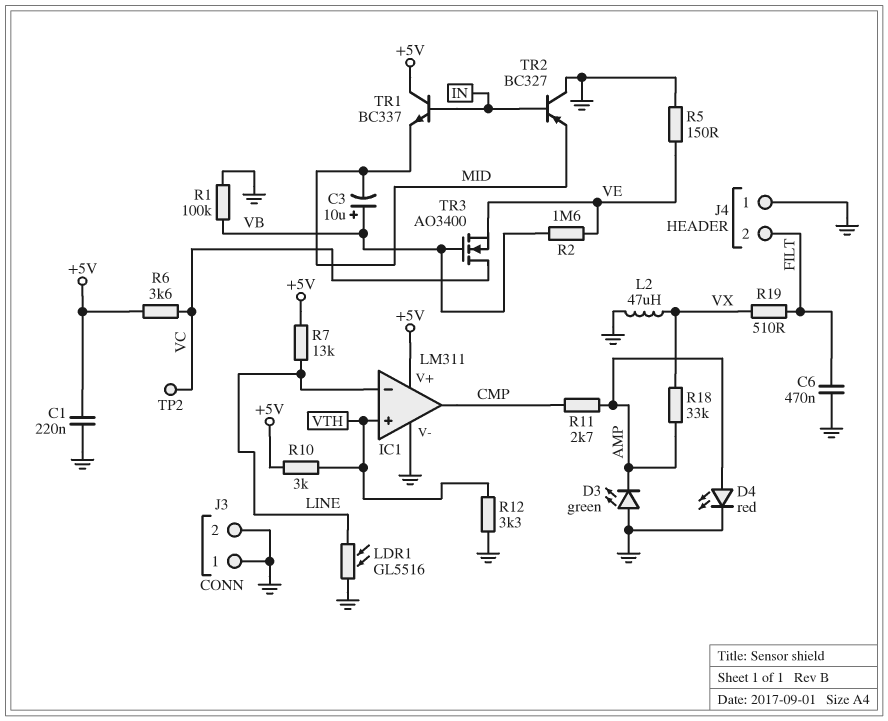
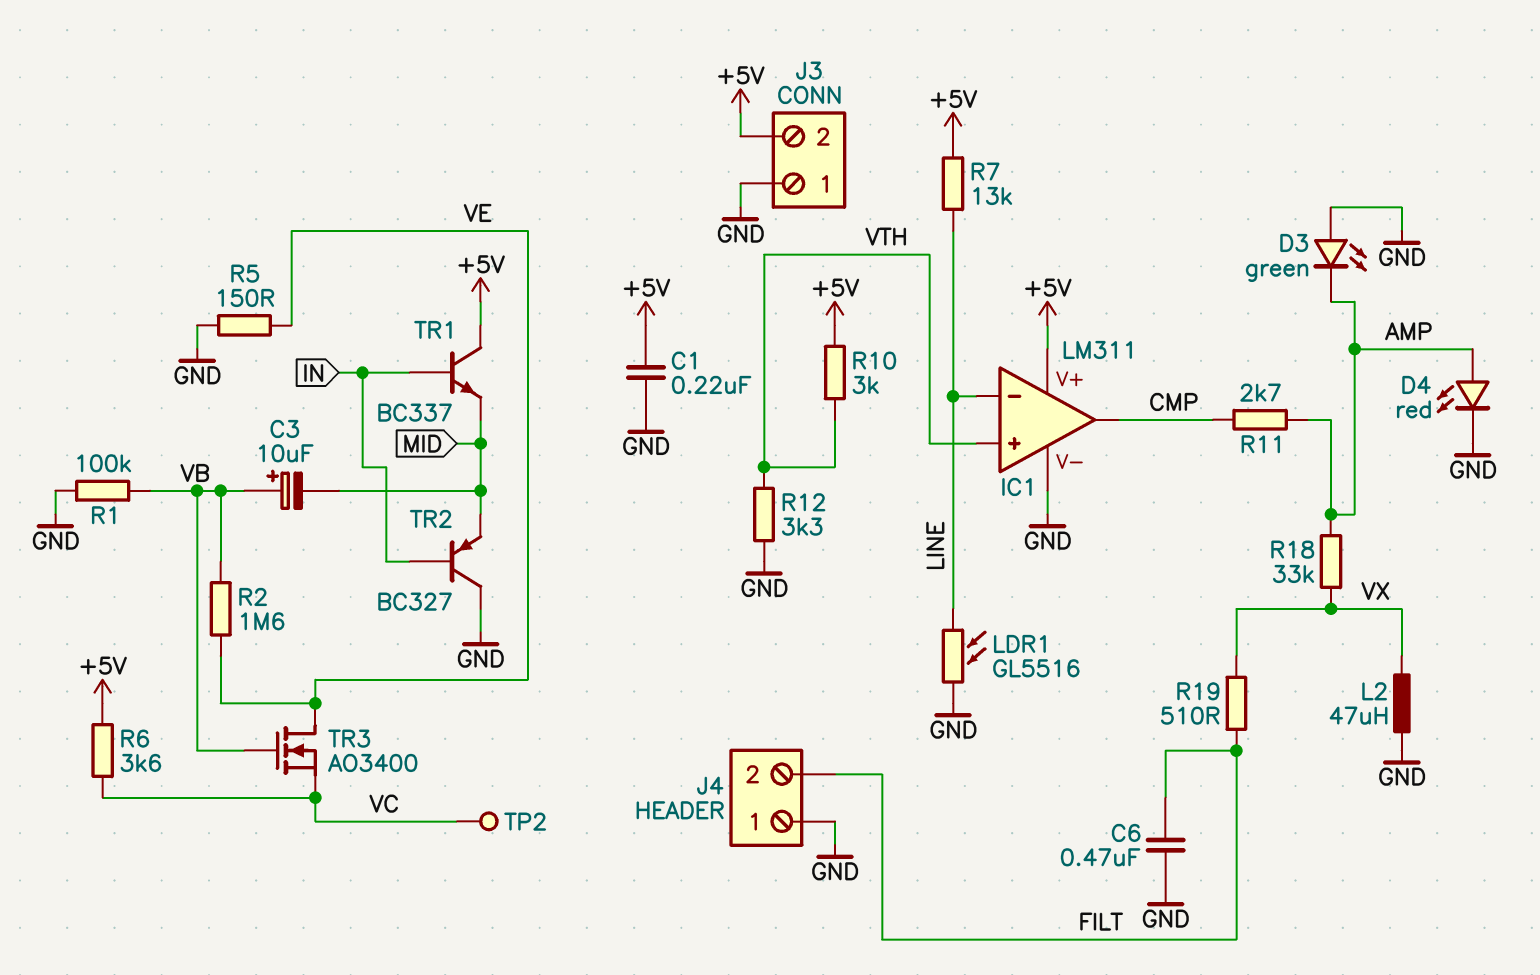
J3 pin 2: GND -> +5V
TR3: NMOS AO3400 (G VB, D VC, S VE) -> NMOS AO3400 (G VB, D VE, S VC)

